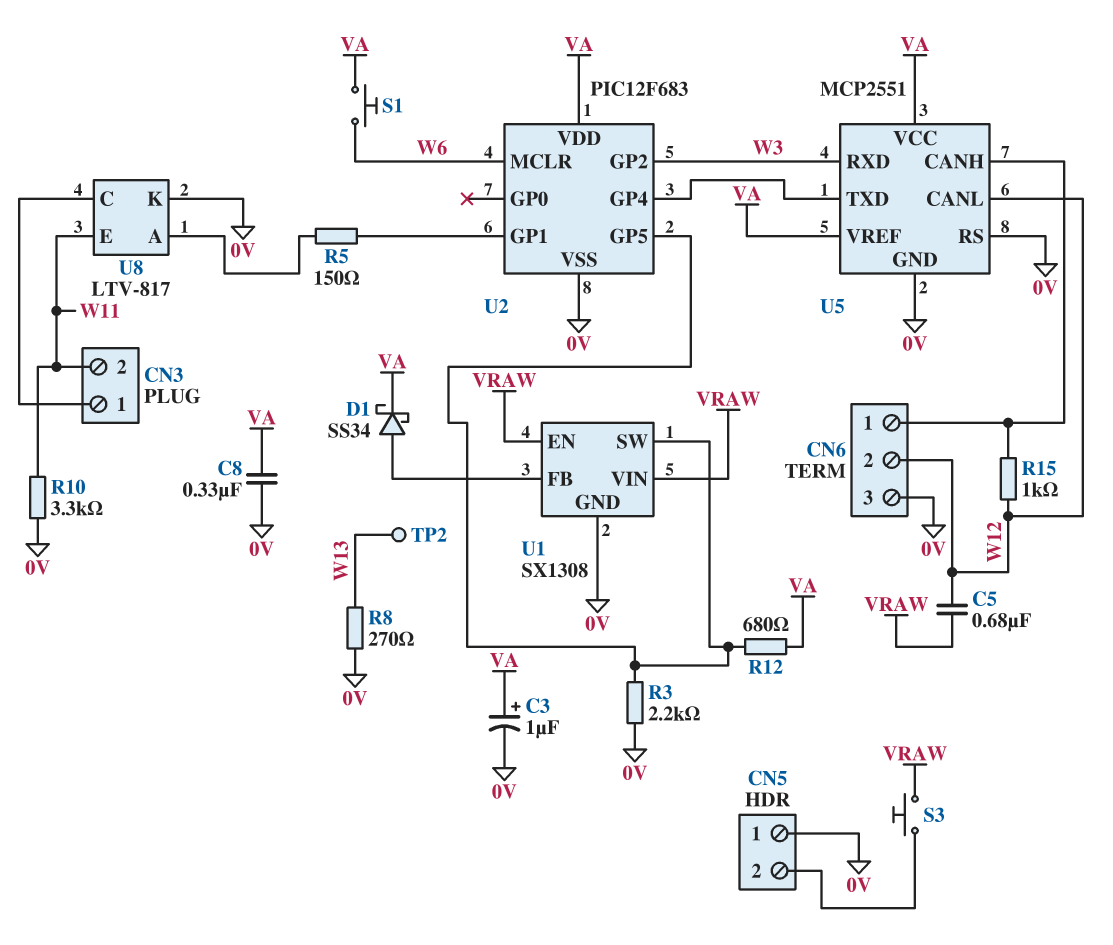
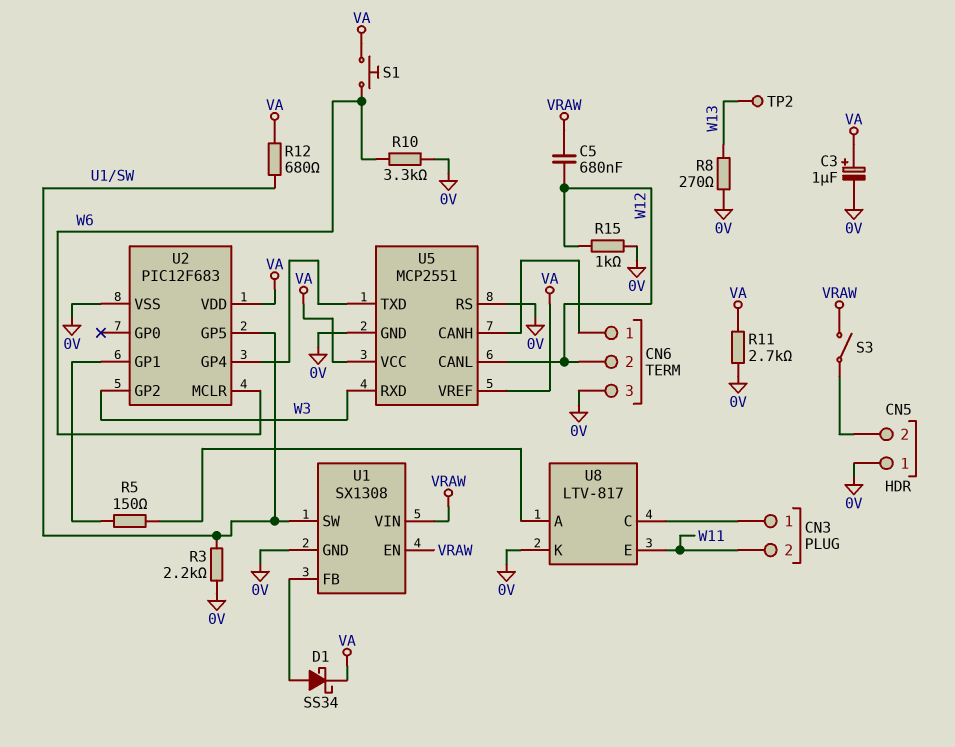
C8: 330nF (0V, VA) -> none
R10: 3.3k (0V, W11) -> 3.3k (0V, W6)
R11: none -> 2.7k (0V, VA)
R15: 1k (CN6/1, W12) -> 1k (0V, W12)
S3: button (CN5/2, VRAW) -> switch (CN5/2, VRAW)

